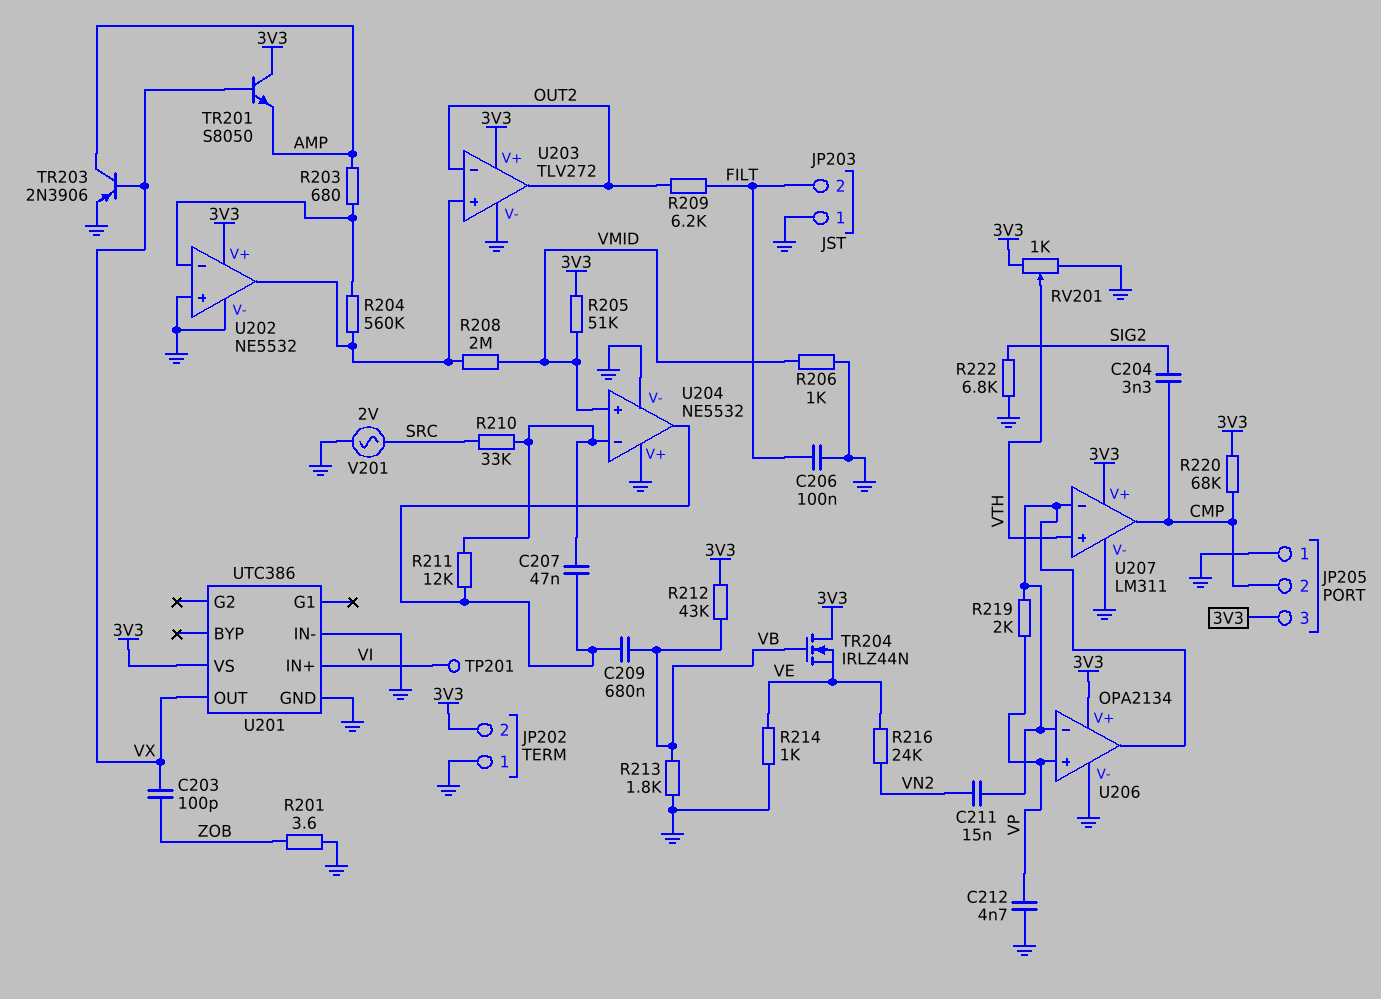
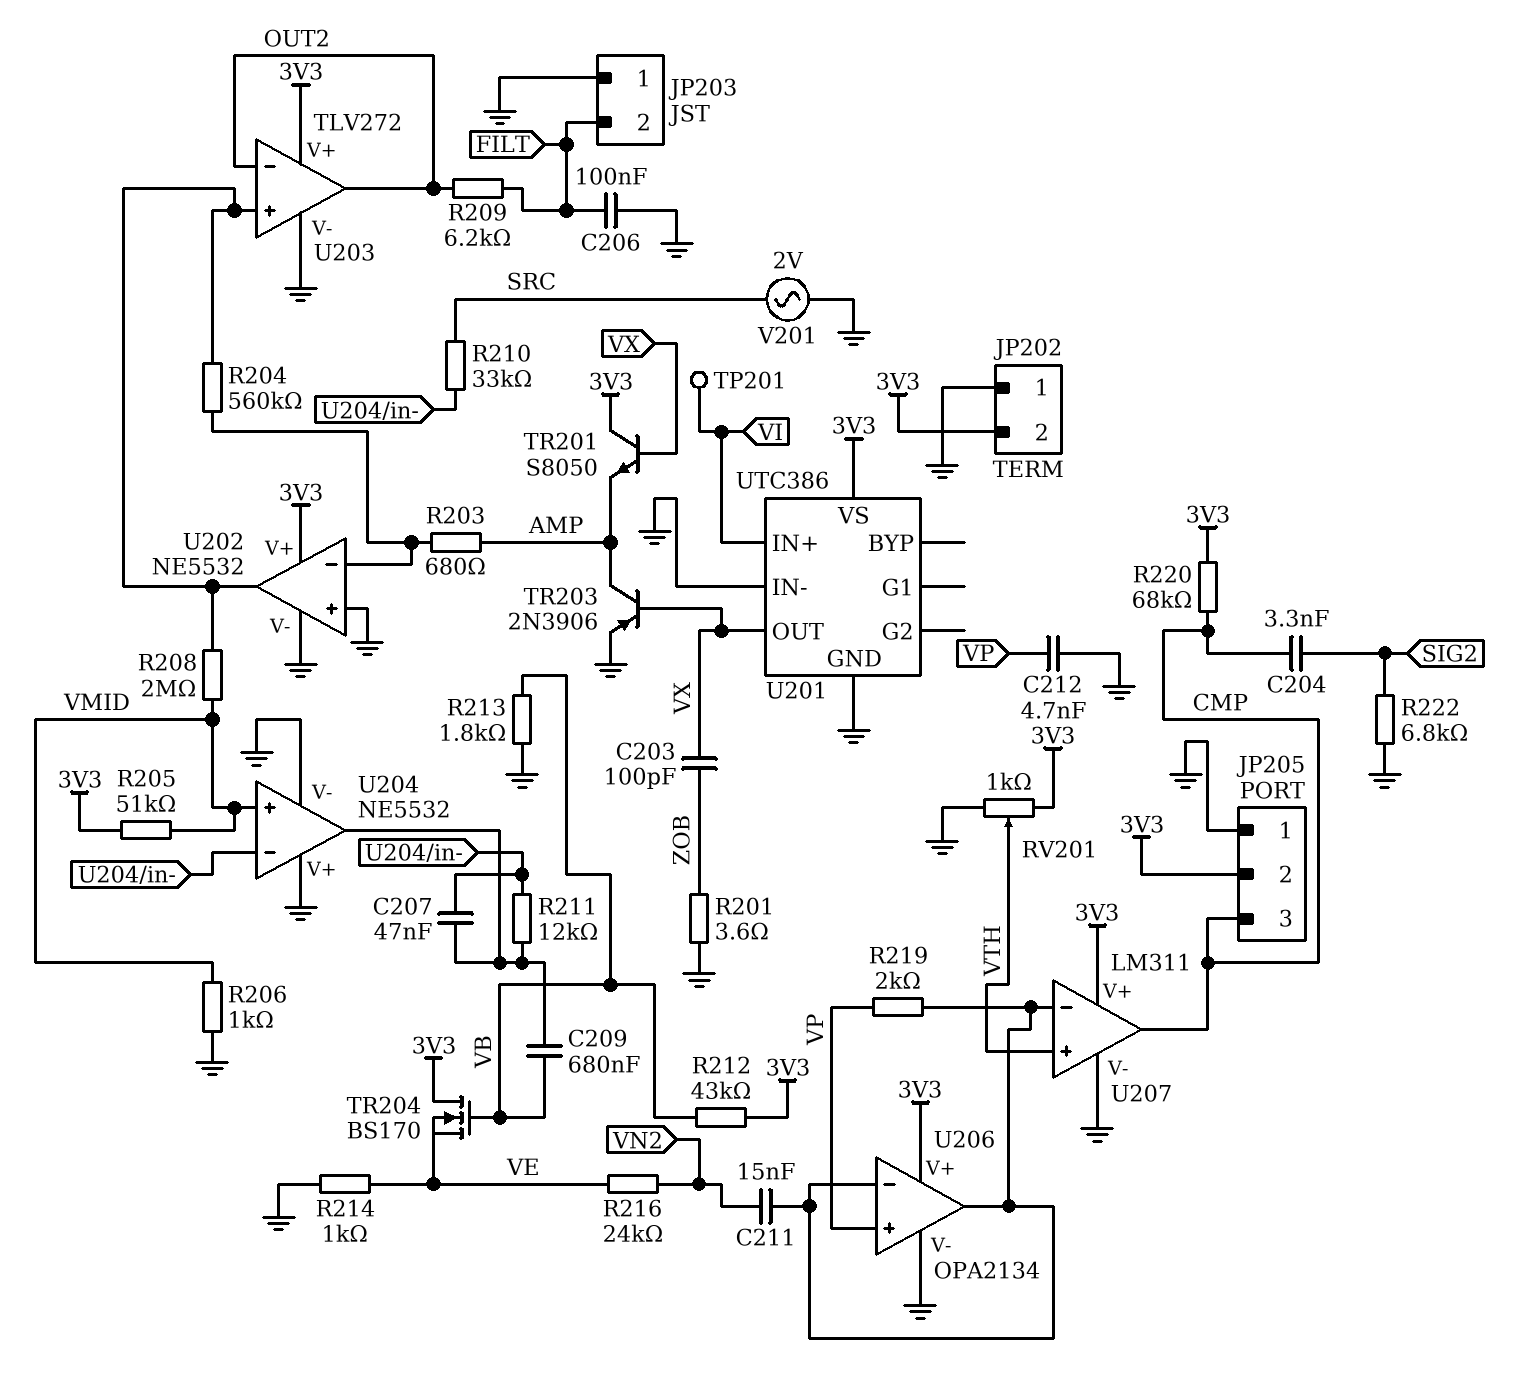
JP205 pin 2: CMP -> 3V3
JP205 pin 3: 3V3 -> CMP
TR204: NMOS IRLZ44N (G VB, D 3V3, S VE) -> NMOS BS170 (G VB, D 3V3, S VE)

